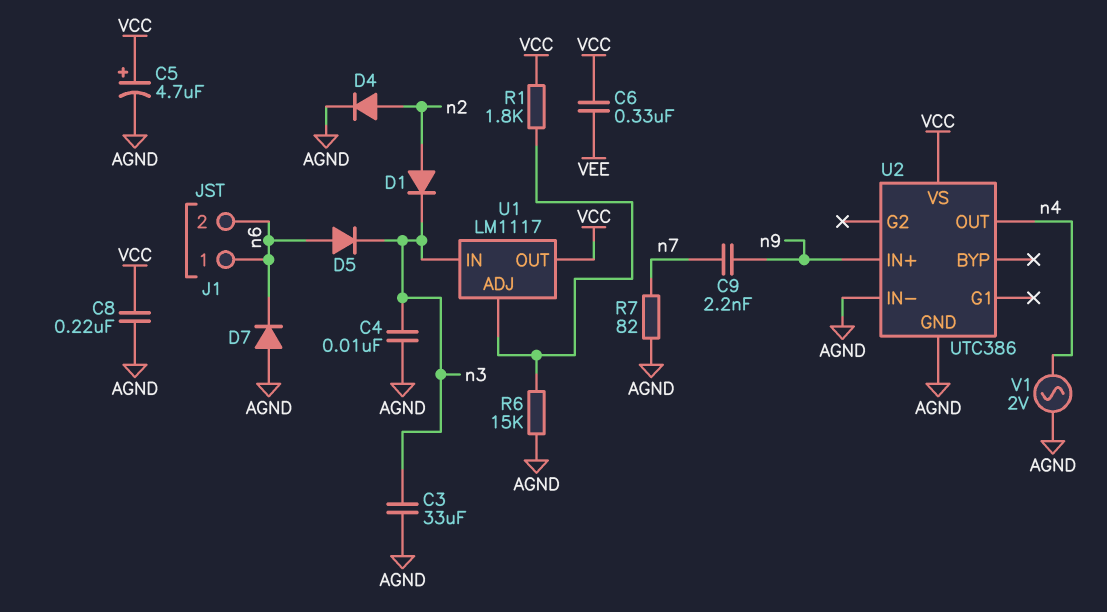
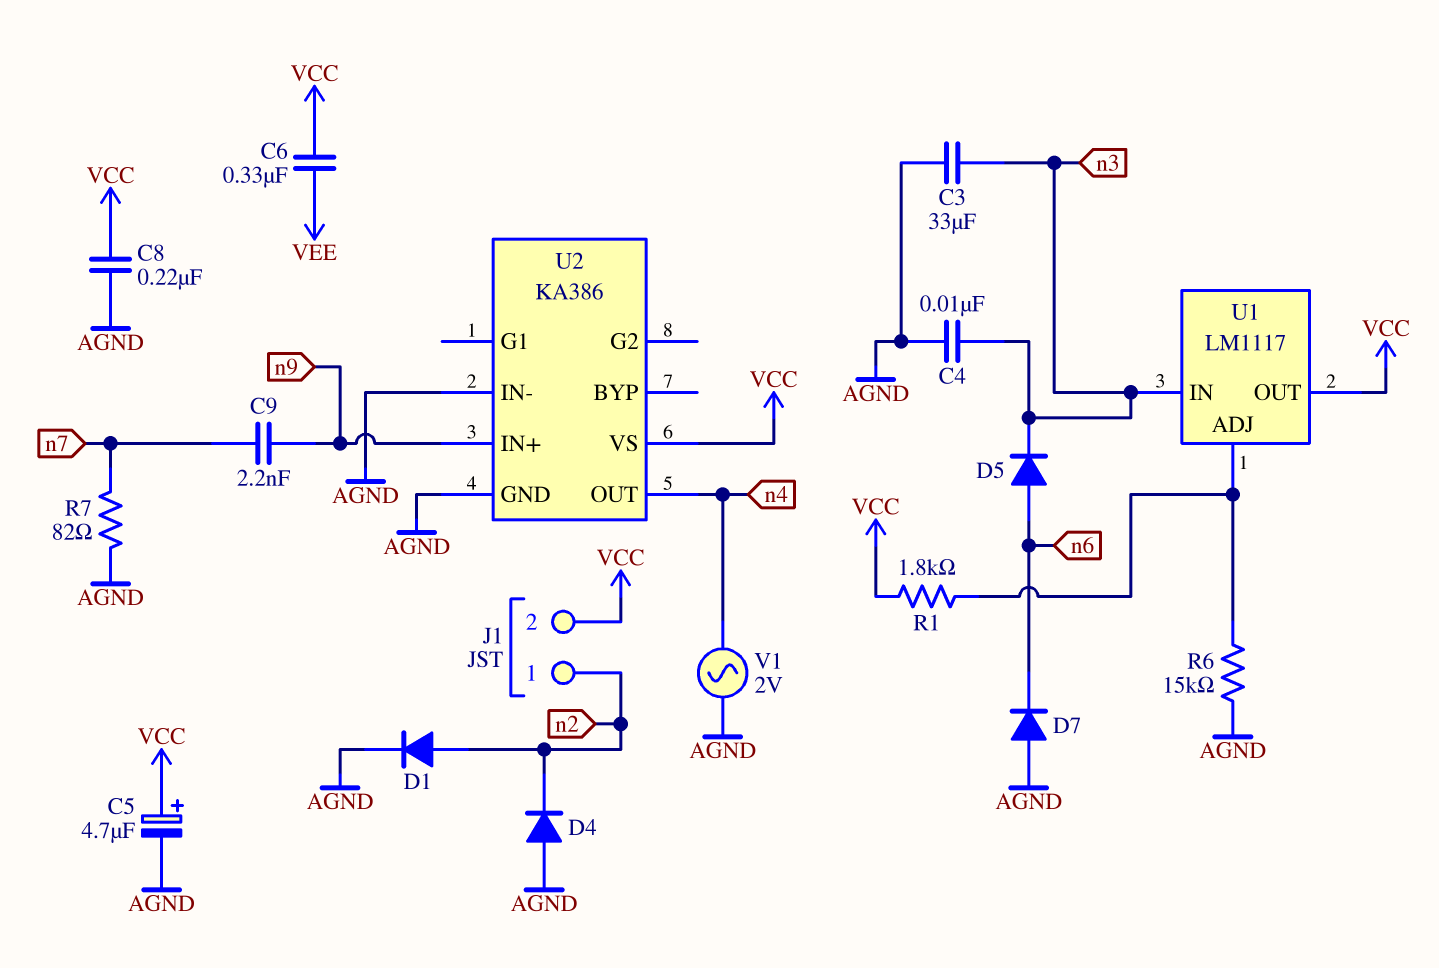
D1: diode (A n2, K n3) -> diode (A n2, K AGND)
D4: diode (A n2, K AGND) -> diode (A AGND, K n2)
J1 pin 1: n6 -> n2
J1 pin 2: n6 -> VCC
U2: UTC386 -> KA386

